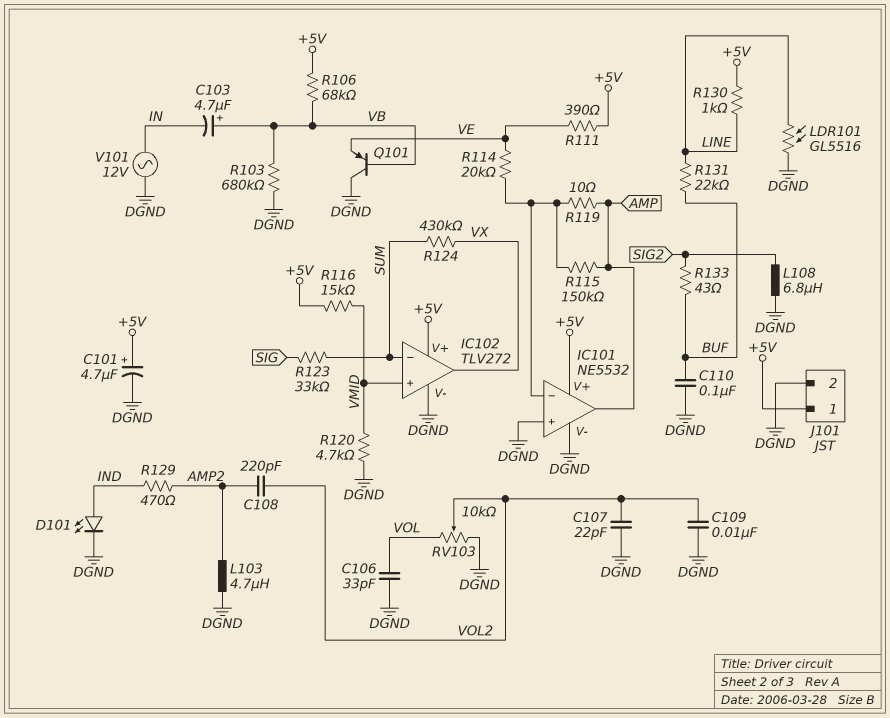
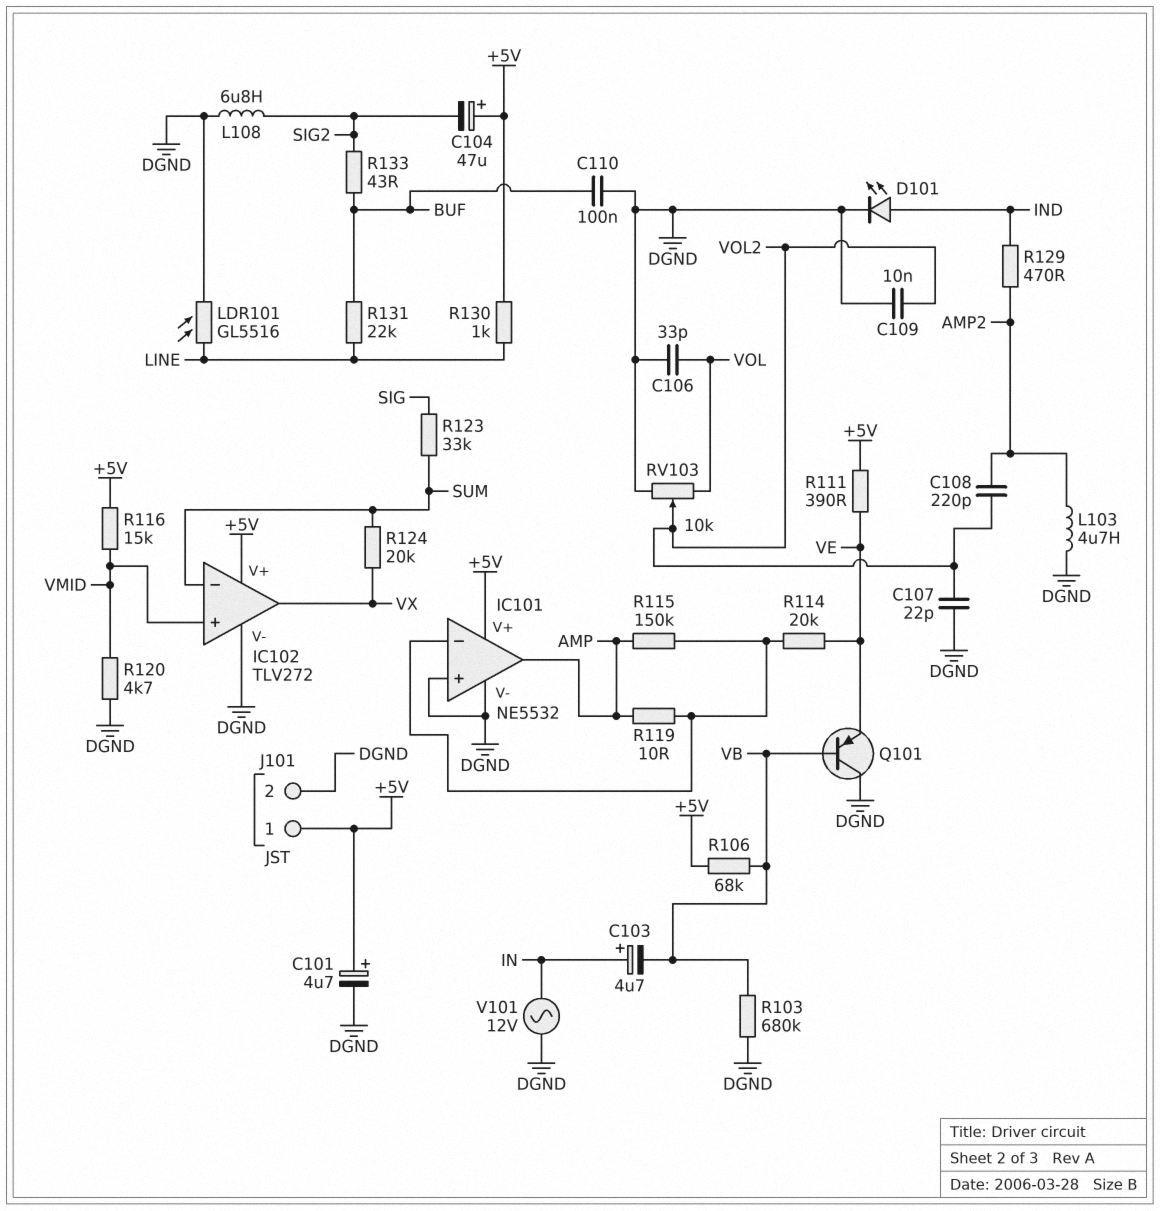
C103: 4.7uF (plus VB, minus IN) -> 4.7uF (plus IN, minus VB)
C104: none -> 47uF (plus +5V, minus SIG2)
R124: 430k (SUM, VX) -> 20k (SUM, VX)

